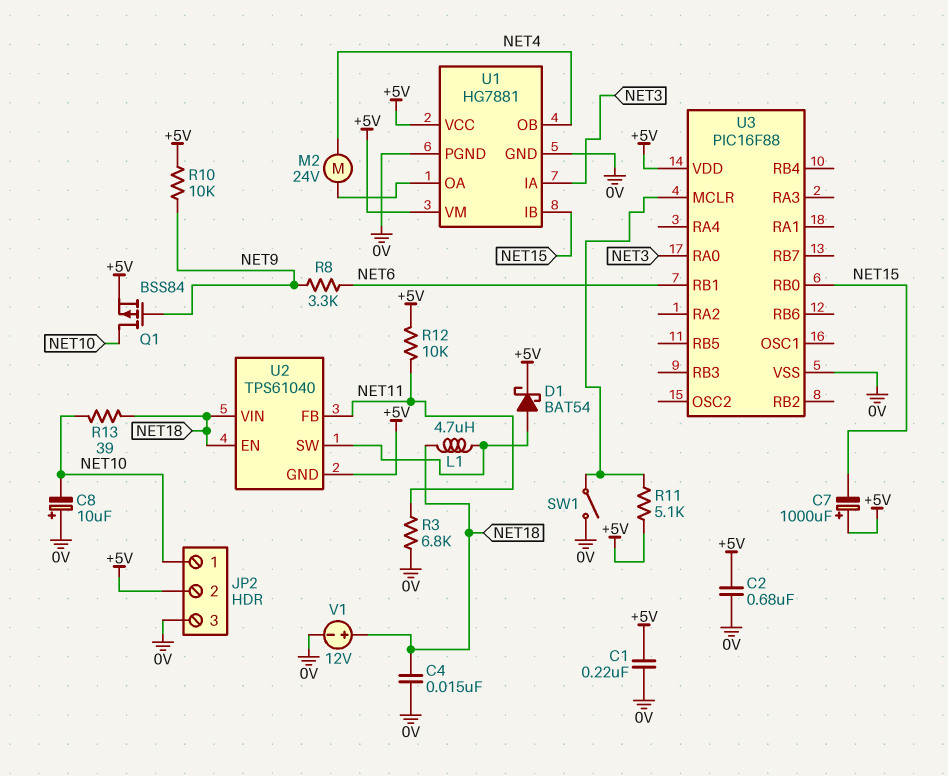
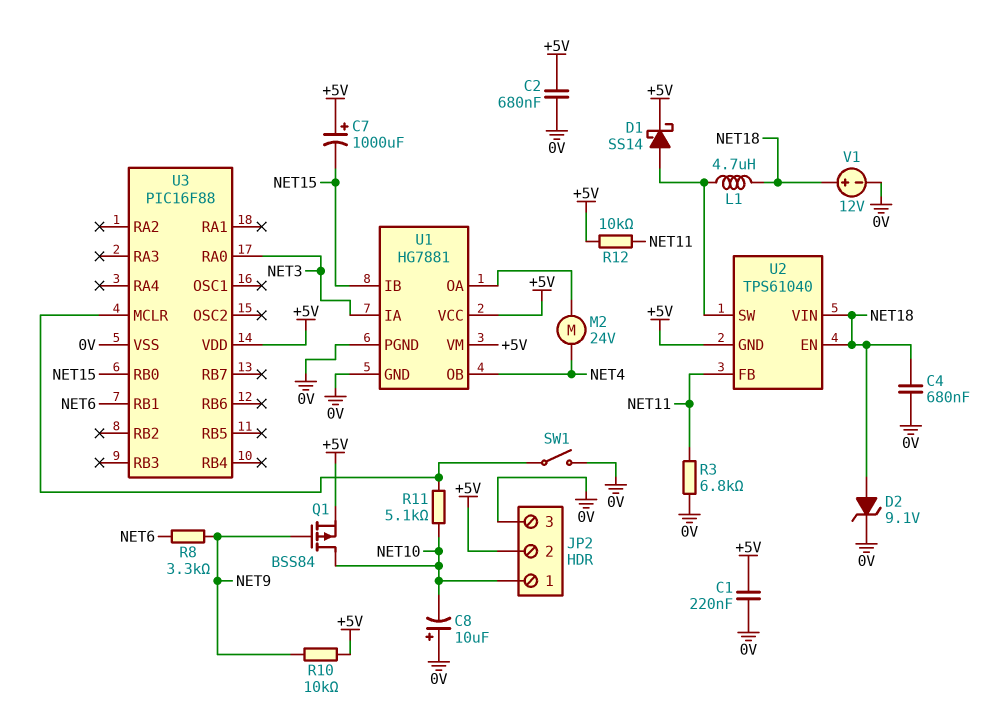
C4: 15nF (0V, NET18) -> 680nF (0V, NET18)
D1: schottky BAT54 (A U2/SW, K +5V) -> schottky SS14 (A U2/SW, K +5V)
D2: none -> zener 9.1V (A NET18, K 0V)
R11: 5.1k (+5V, U3/MCLR) -> 5.1k (NET10, U3/MCLR)
R13: 39 (NET10, NET18) -> none

